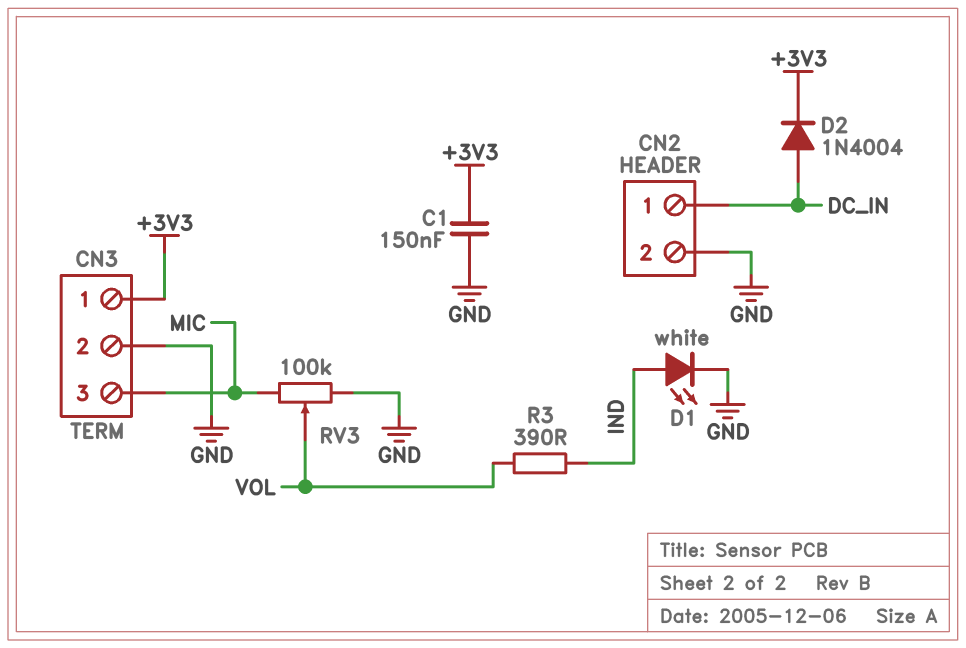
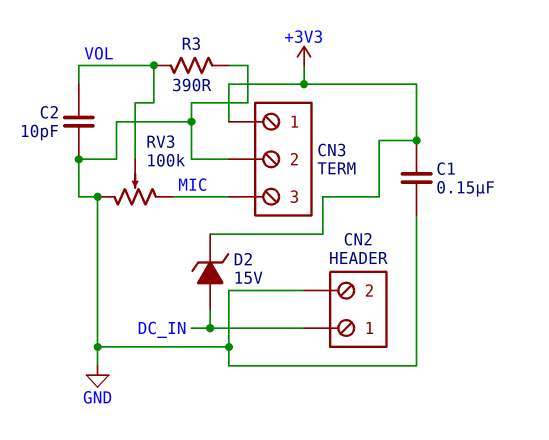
C2: none -> 10pF (GND, VOL)
D1: LED white (A IND, K GND) -> none
D2: diode 1N4004 (A DC_IN, K +3V3) -> zener 15V (A DC_IN, K +3V3)
R3: 390 (IND, VOL) -> 390 (GND, VOL)

